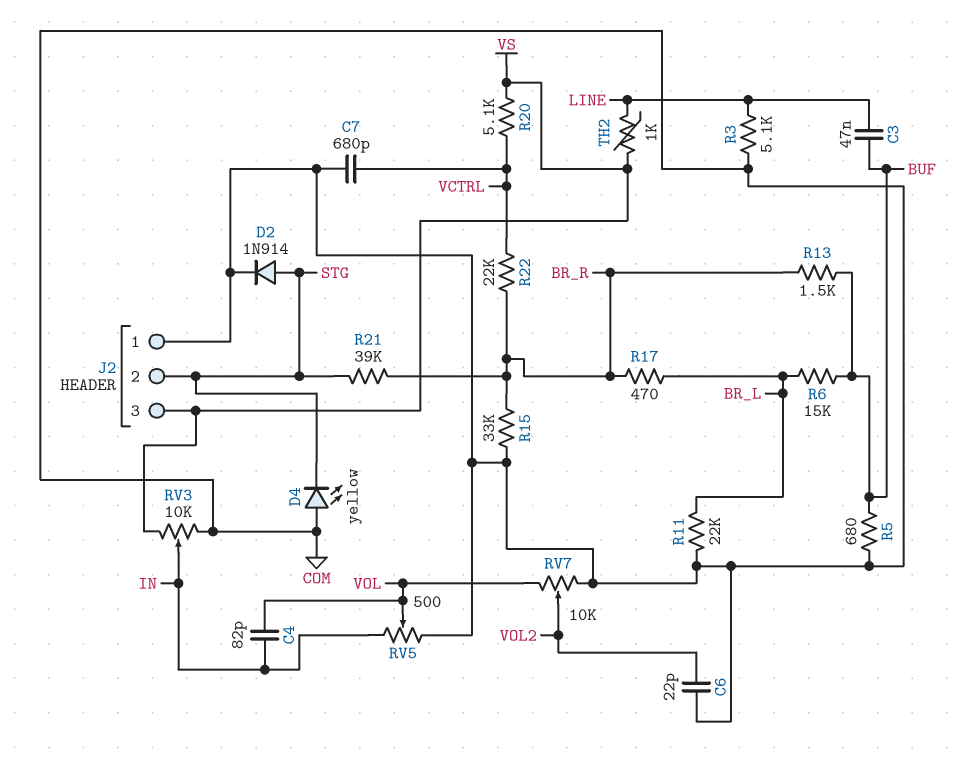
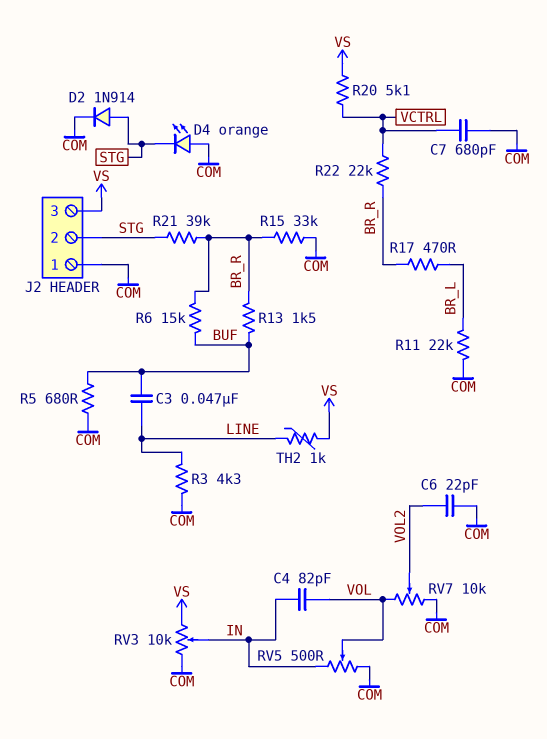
D4: LED yellow (A COM, K STG) -> LED orange (A COM, K STG)
R3: 5.1k (COM, LINE) -> 4.3k (COM, LINE)
R6: 15k (BR_L, BUF) -> 15k (BR_R, BUF)

